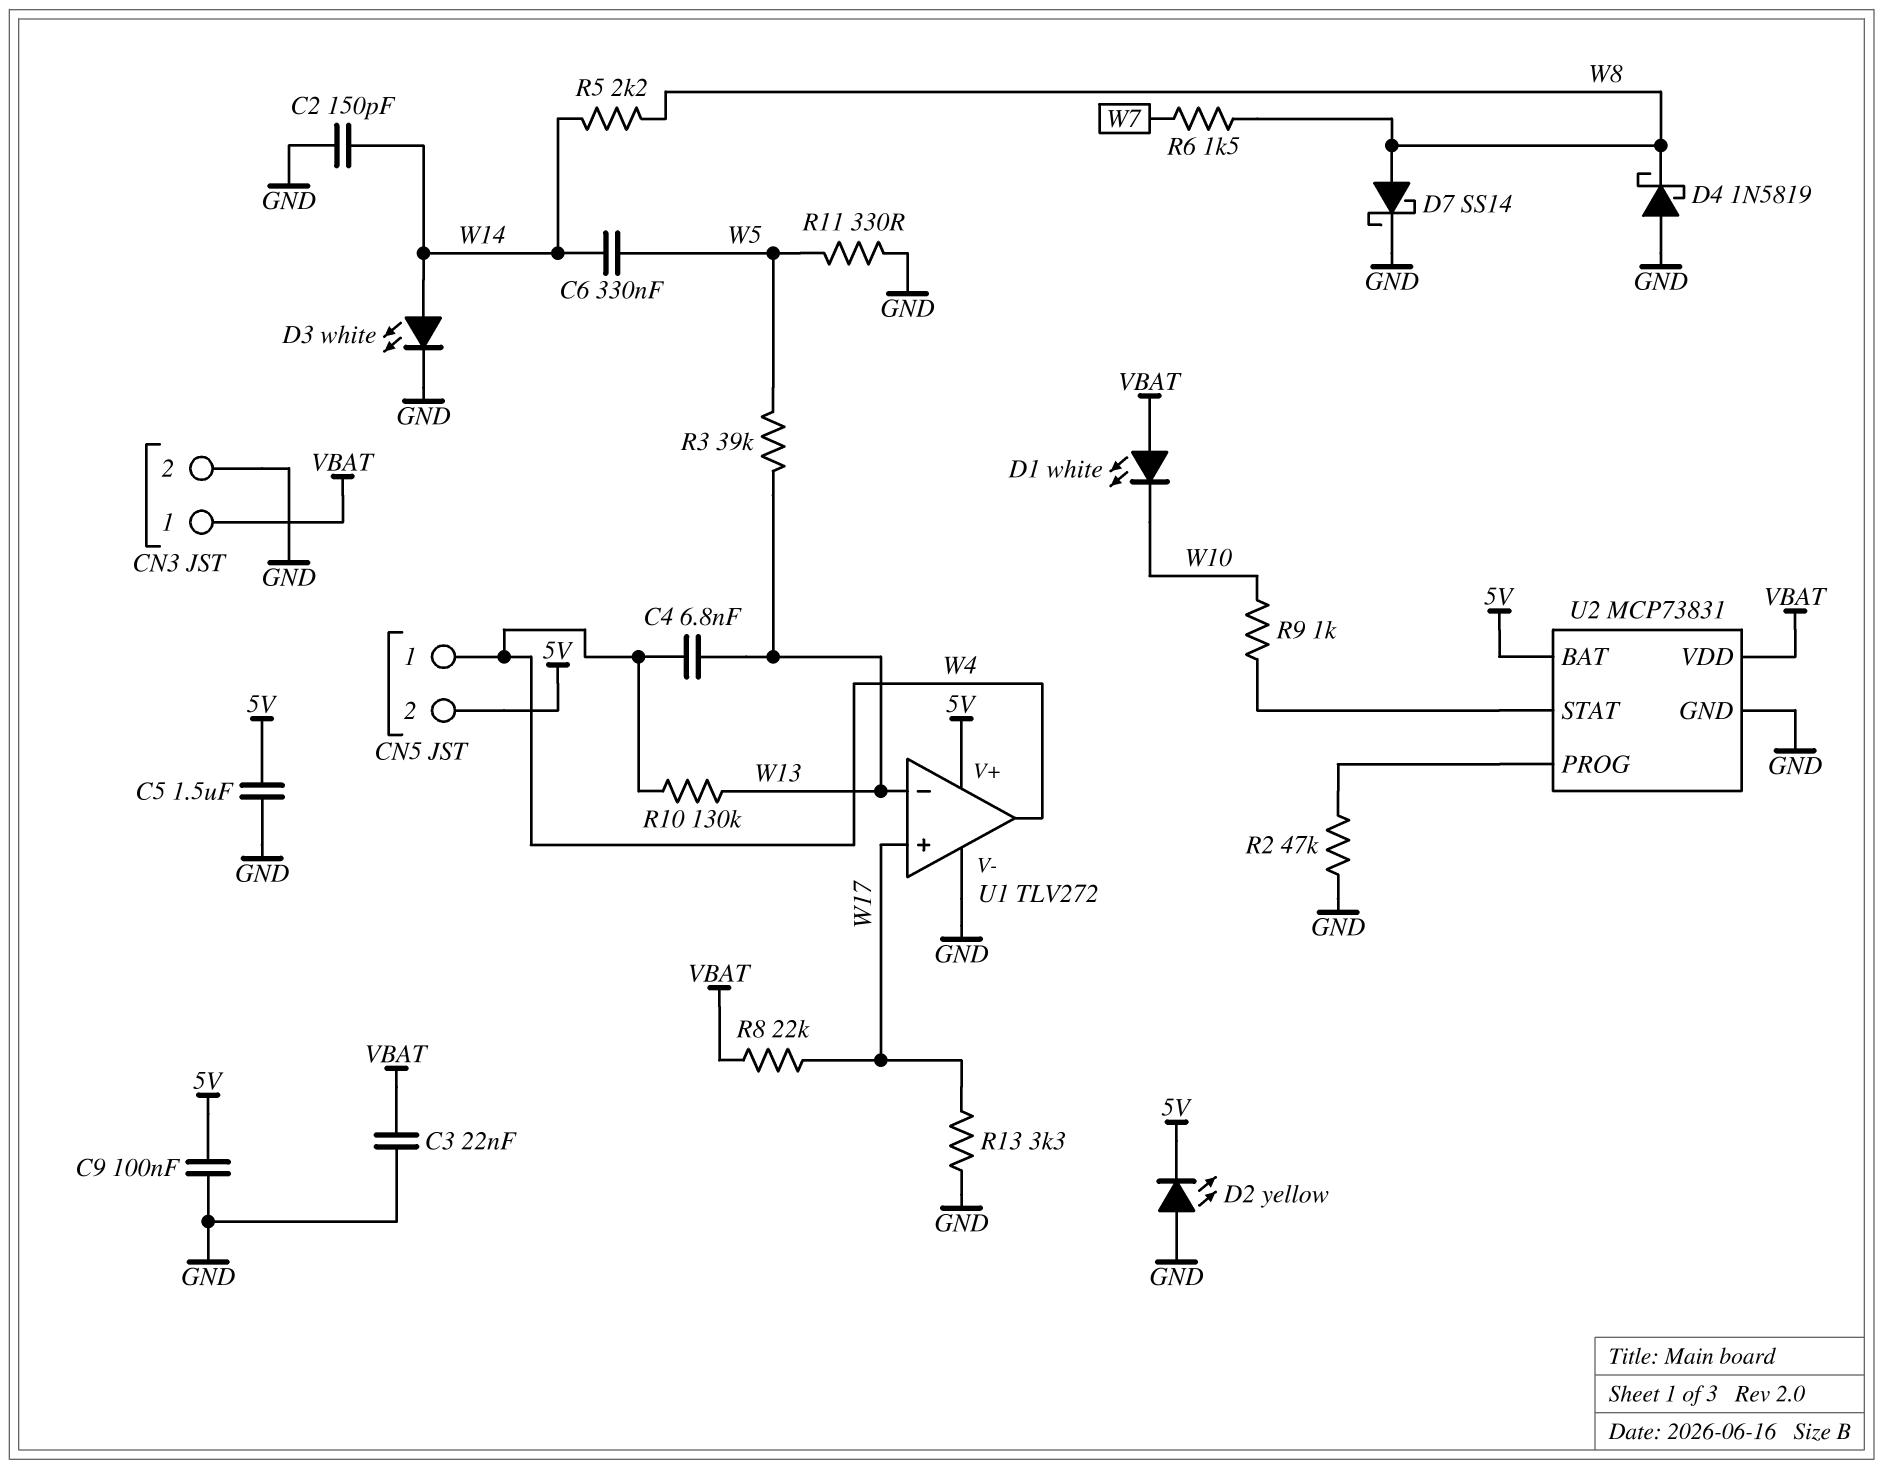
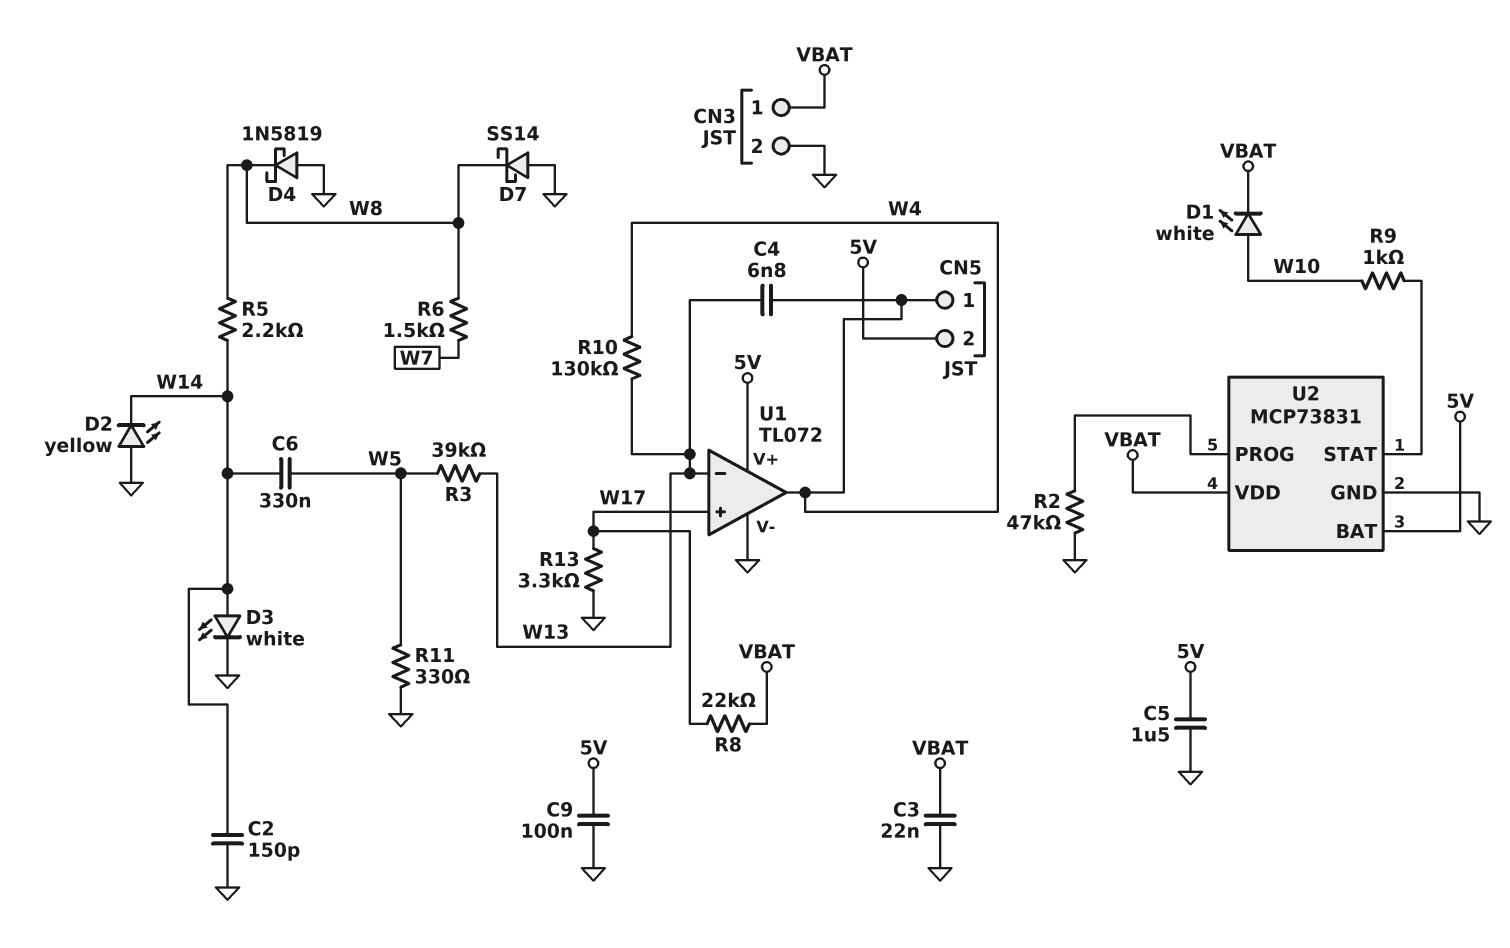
D1: LED white (A VBAT, K W10) -> LED white (A W10, K VBAT)
D2: LED yellow (A GND, K 5V) -> LED yellow (A GND, K W14)
D7: schottky SS14 (A W8, K GND) -> schottky SS14 (A GND, K W8)
U1: TLV272 -> TL072

